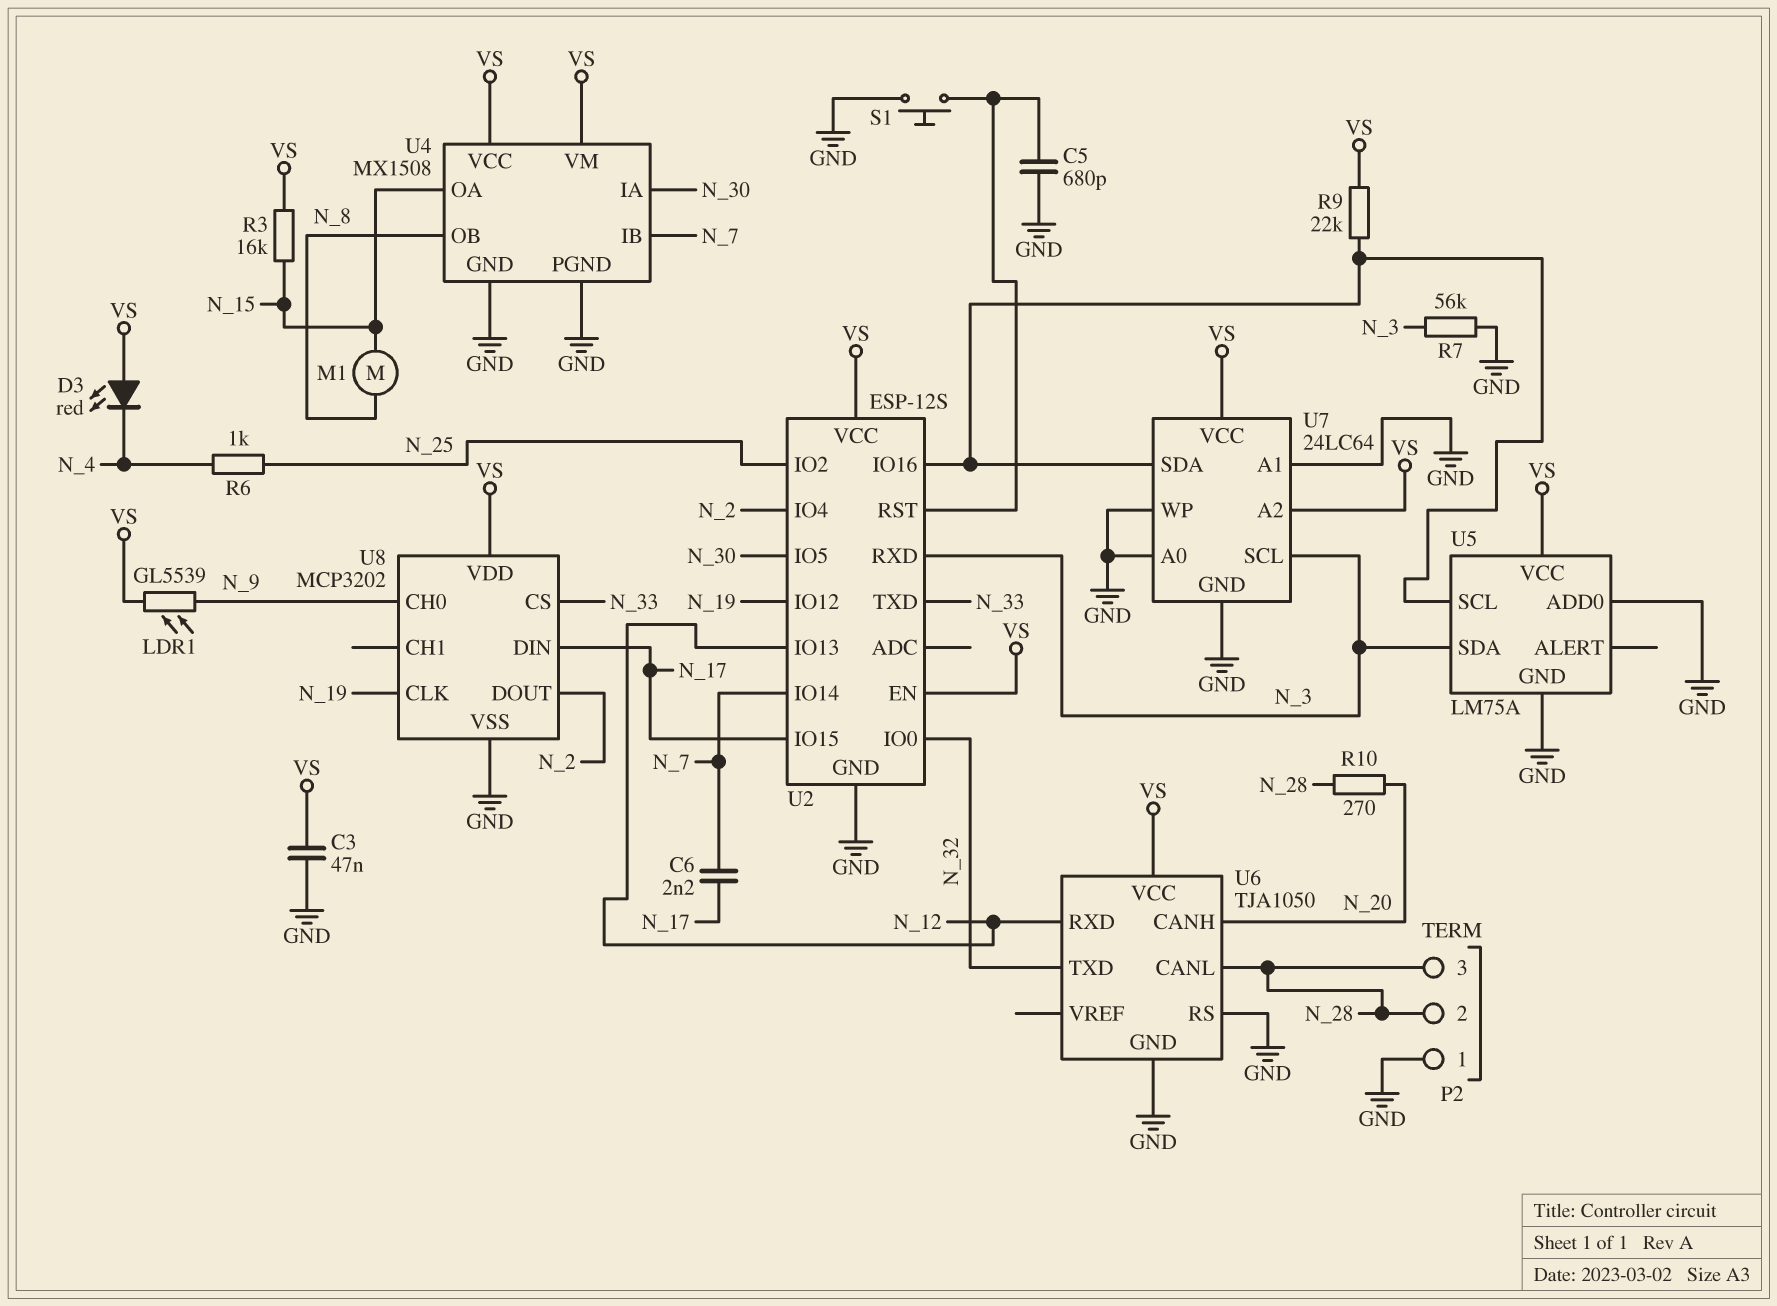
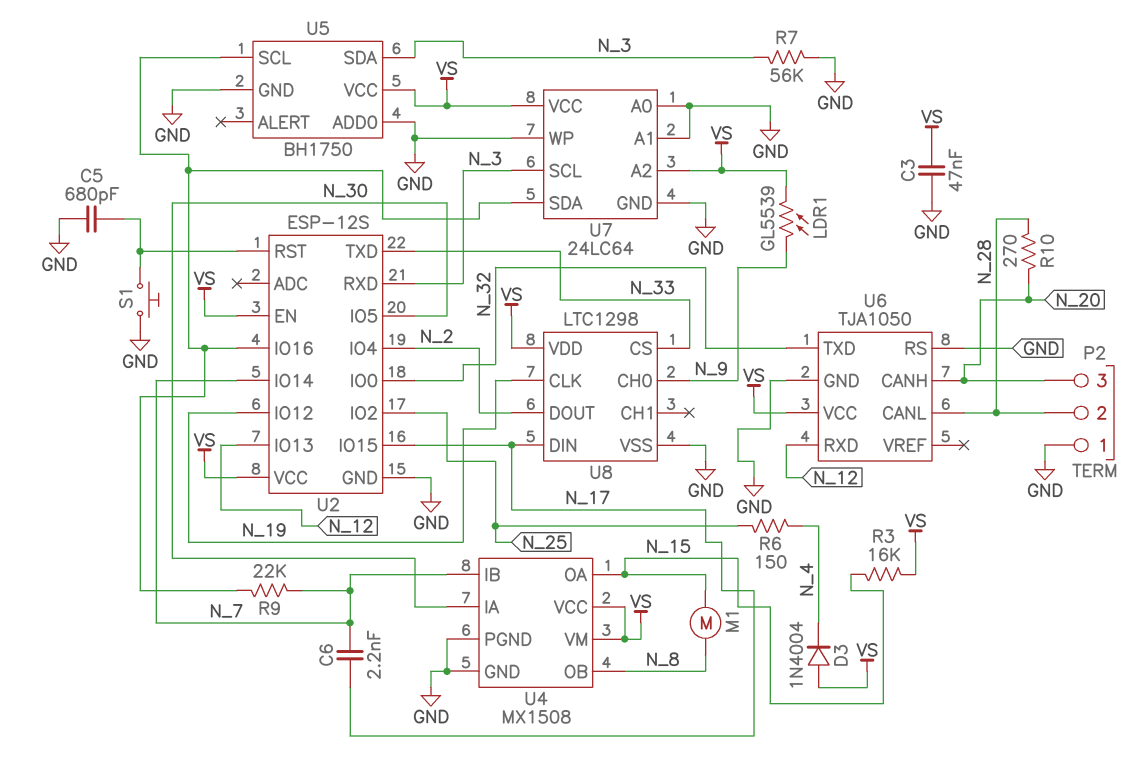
D3: LED red (A VS, K N_4) -> diode 1N4004 (A VS, K N_4)
P2 pin 3: N_28 -> N_20
R6: 1k (N_4, N_25) -> 150 (N_4, N_25)
R9: 22k (U2/IO16, VS) -> 22k (N_7, U2/IO16)
U5: LM75A -> BH1750
U8: MCP3202 -> LTC1298

